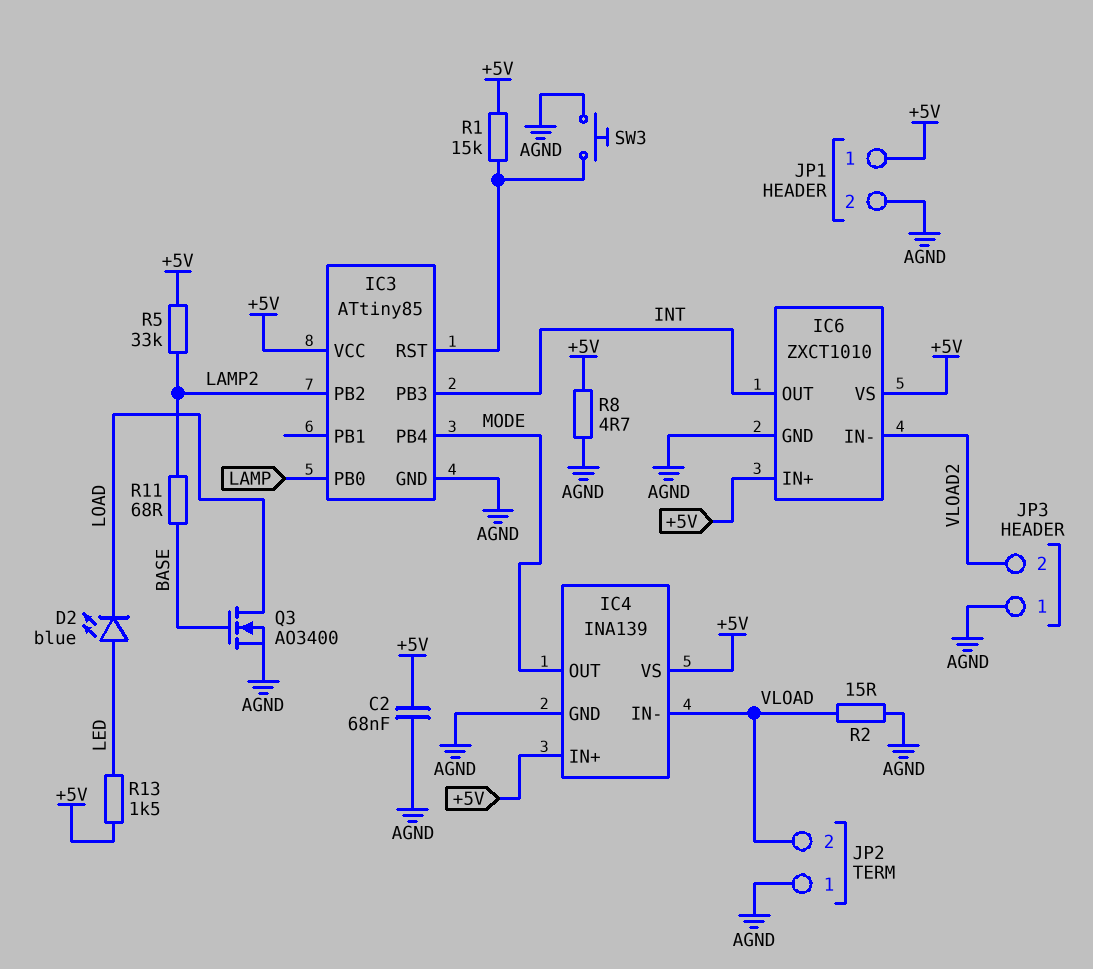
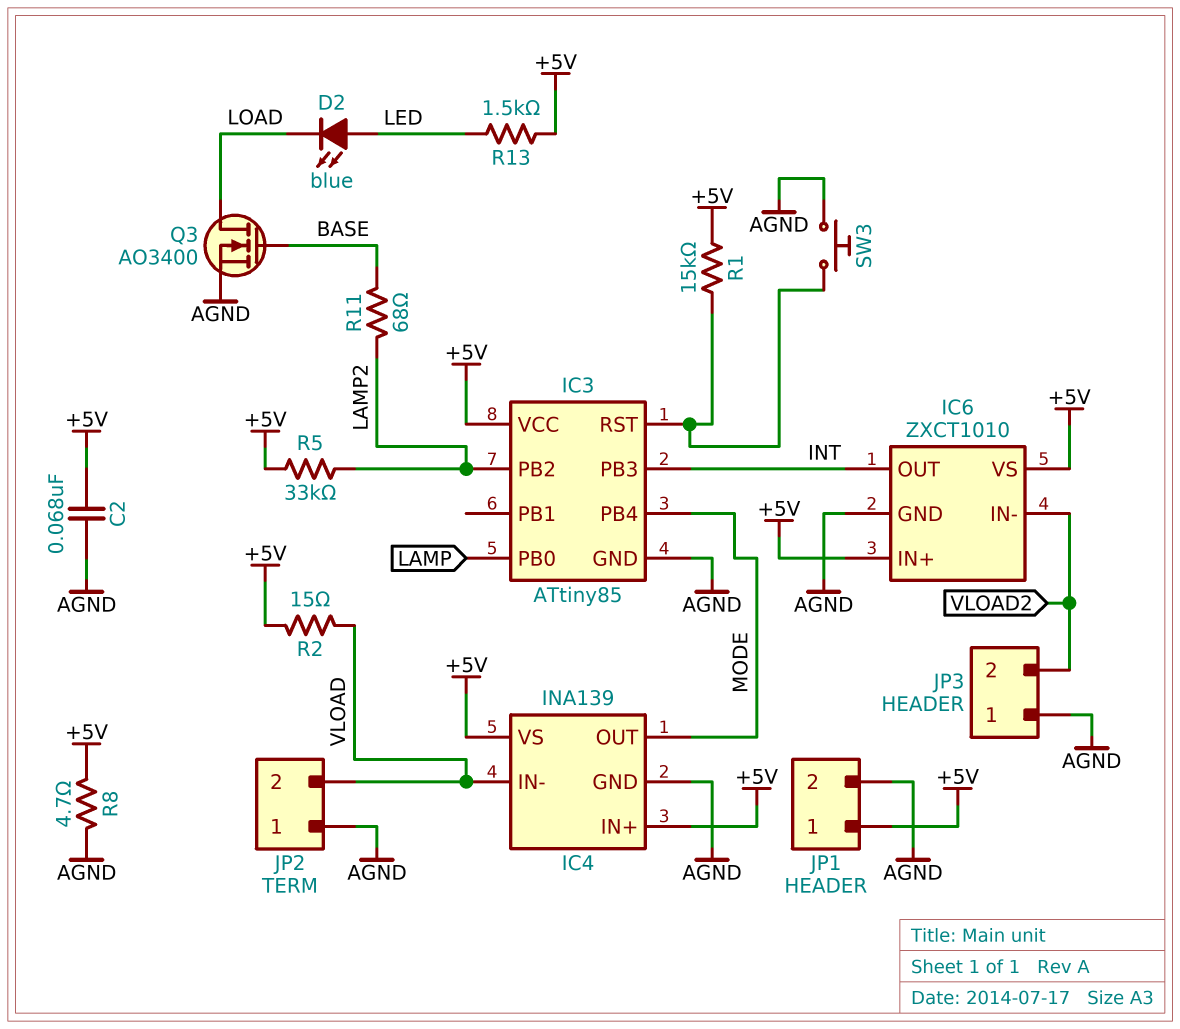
R2: 15 (AGND, VLOAD) -> 15 (+5V, VLOAD)

